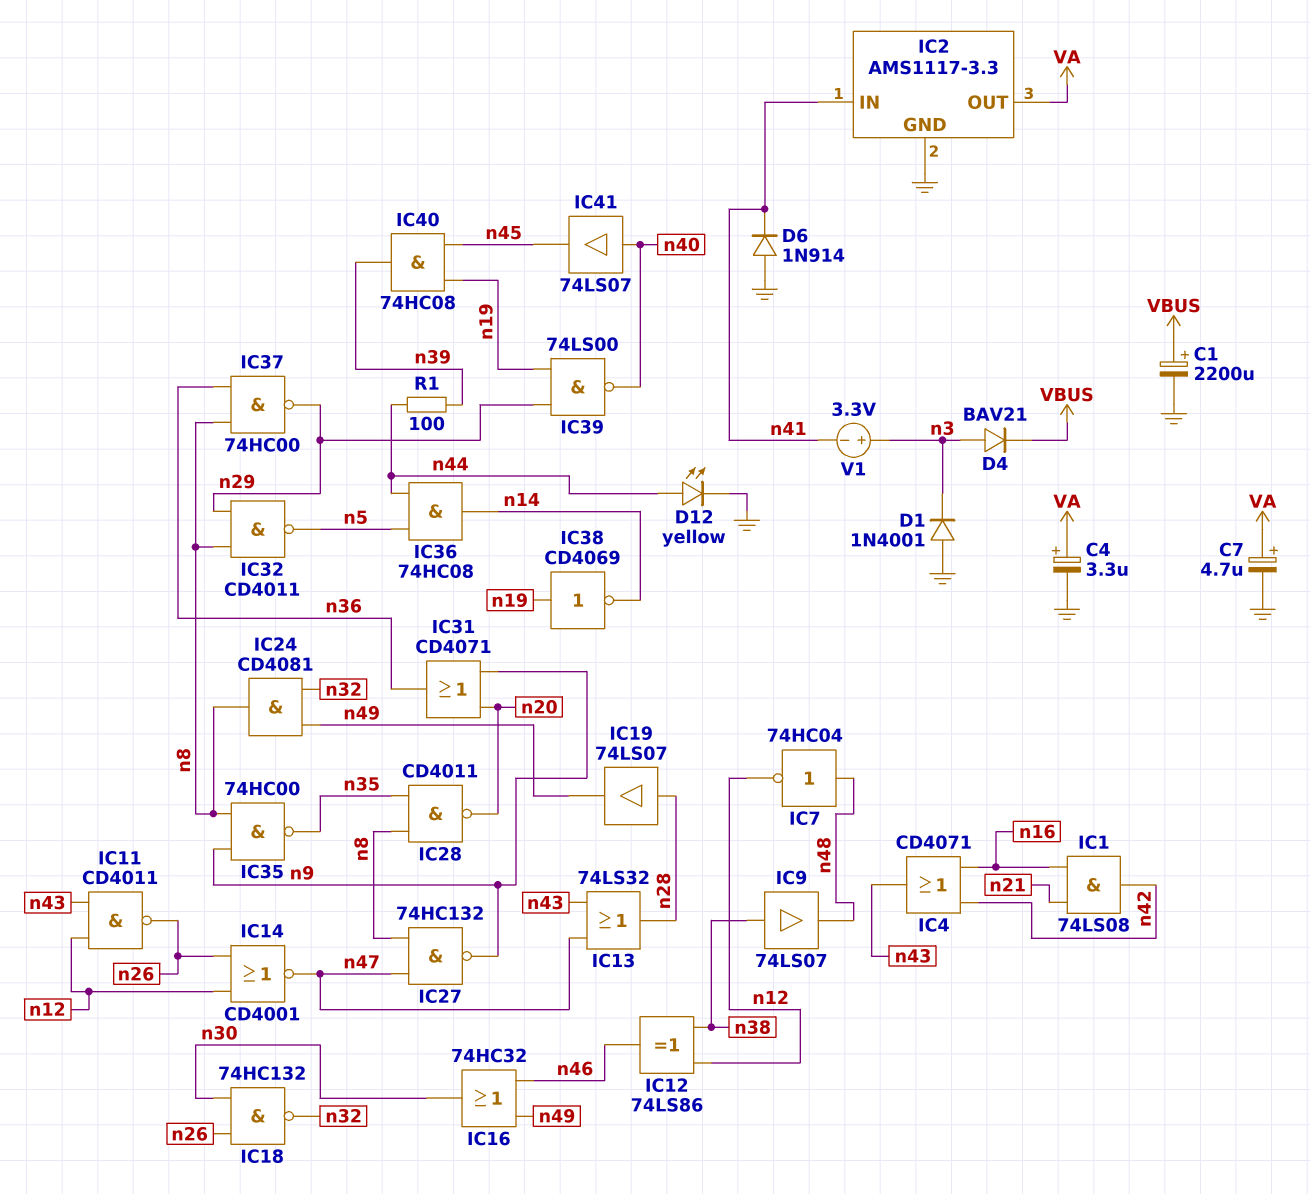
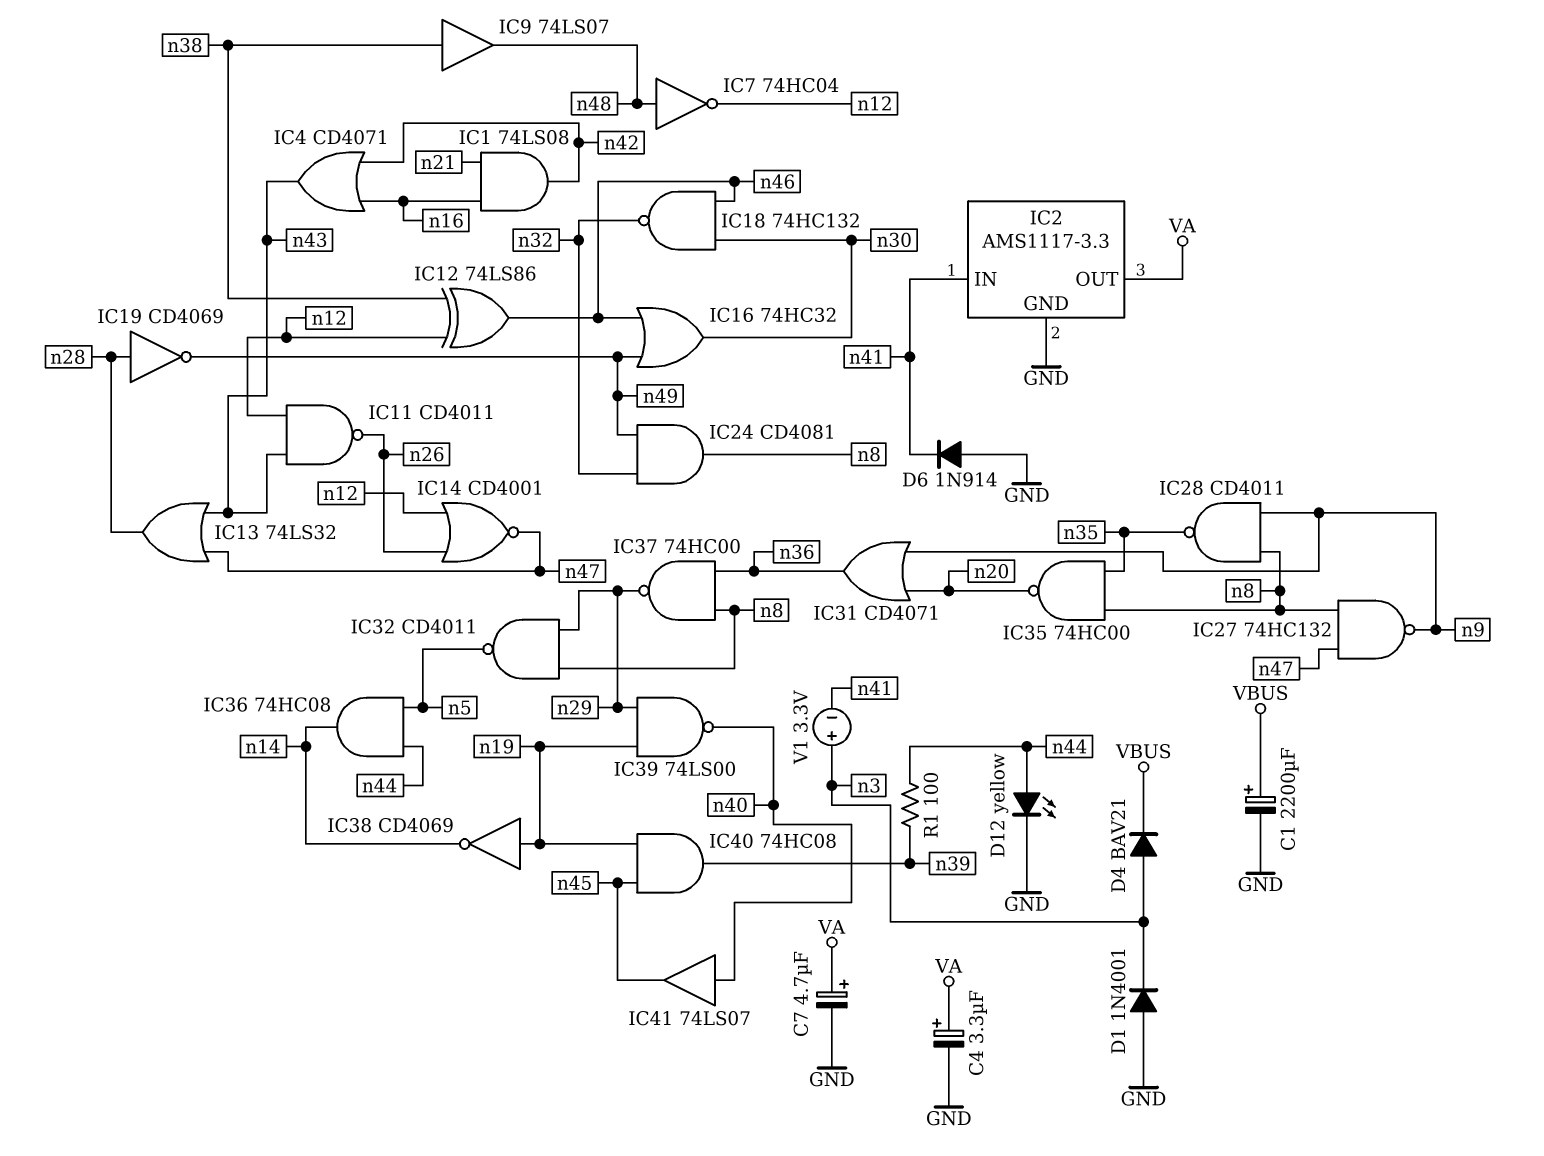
IC18: NAND 74HC132 (in n26, in n30, out n32) -> NAND 74HC132 (in n30, in n46, out n32)
IC19: buffer 74LS07 (in n28, out n49) -> NOT CD4069 (in n28, out n49)
IC28: NAND CD4011 (in n8, in n35, out n20) -> NAND CD4011 (in n8, in n9, out n35)
IC35: NAND 74HC00 (in n8, in n9, out n35) -> NAND 74HC00 (in n8, in n35, out n20)

